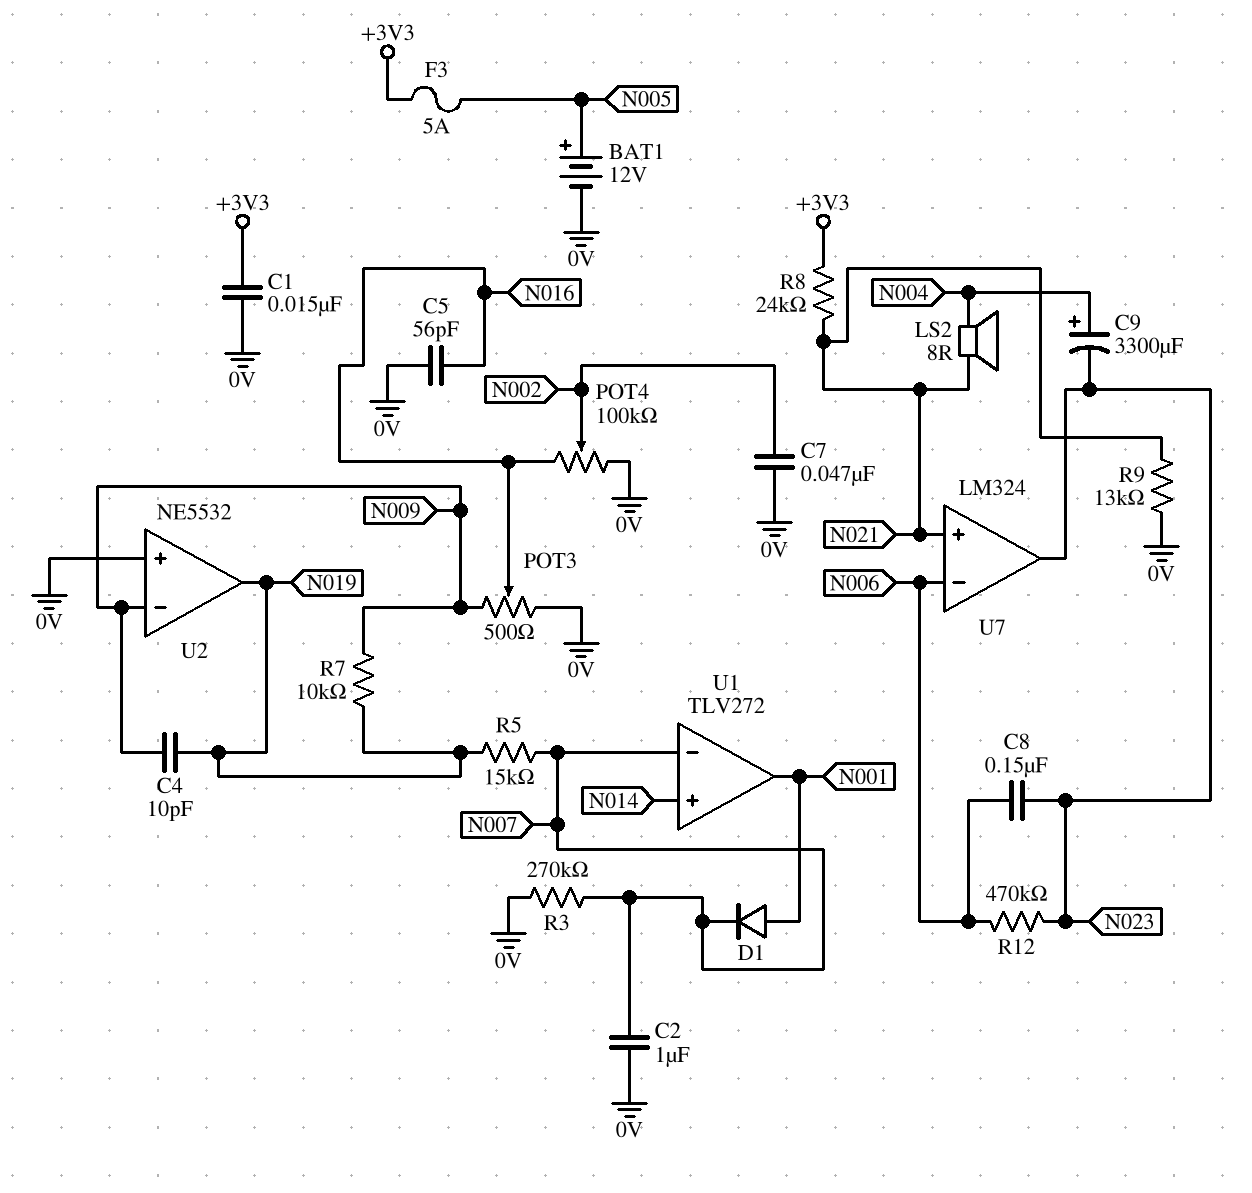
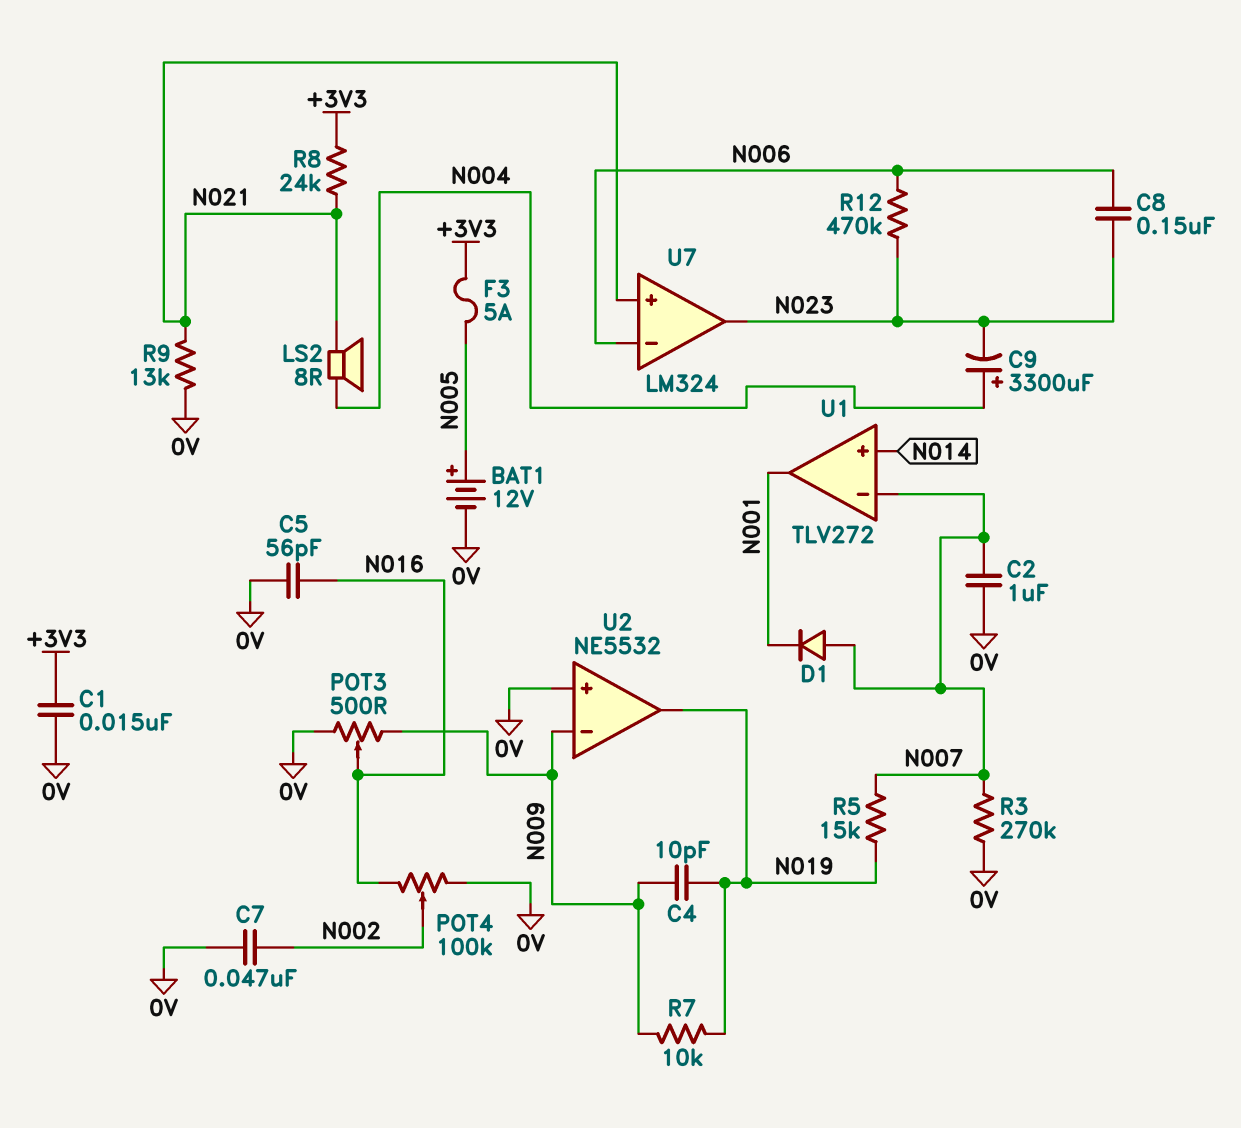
D1: diode (A N001, K N007) -> diode (A N007, K N001)

